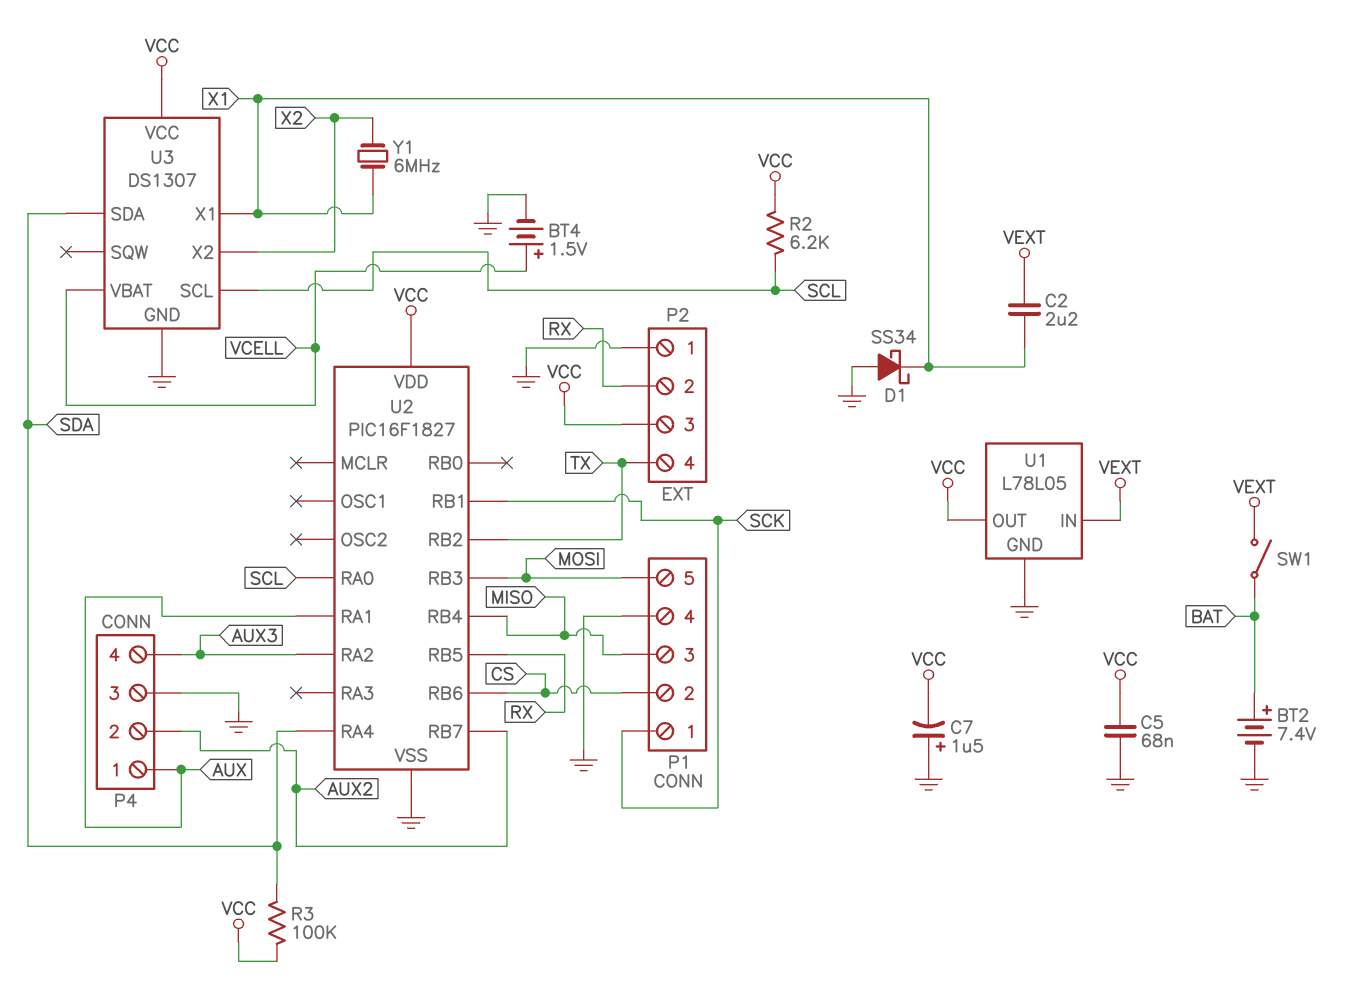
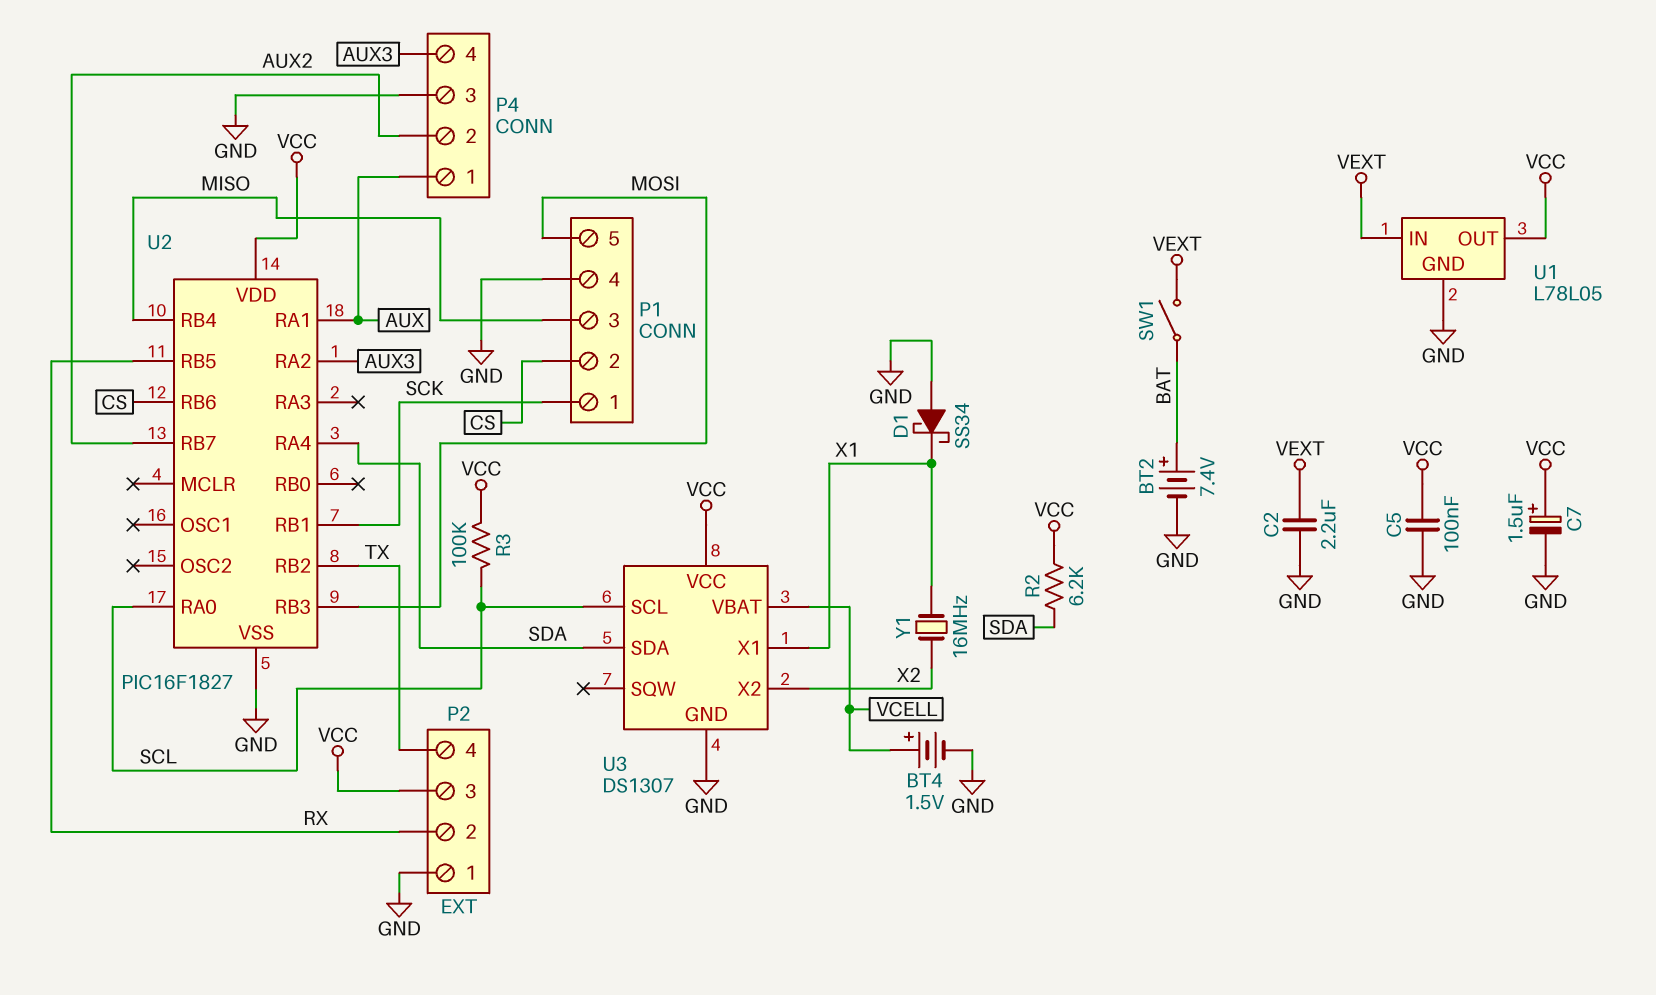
C2: 2.2uF (VEXT, X1) -> 2.2uF (GND, VEXT)
C5: 68nF (GND, VCC) -> 100nF (GND, VCC)
C7: 1.5uF (plus GND, minus VCC) -> 1.5uF (plus VCC, minus GND)
R2: 6.2k (SCL, VCC) -> 6.2k (SDA, VCC)
R3: 100k (SDA, VCC) -> 100k (SCL, VCC)
Y1: 6MHz (X1, X2) -> 16MHz (X1, X2)

